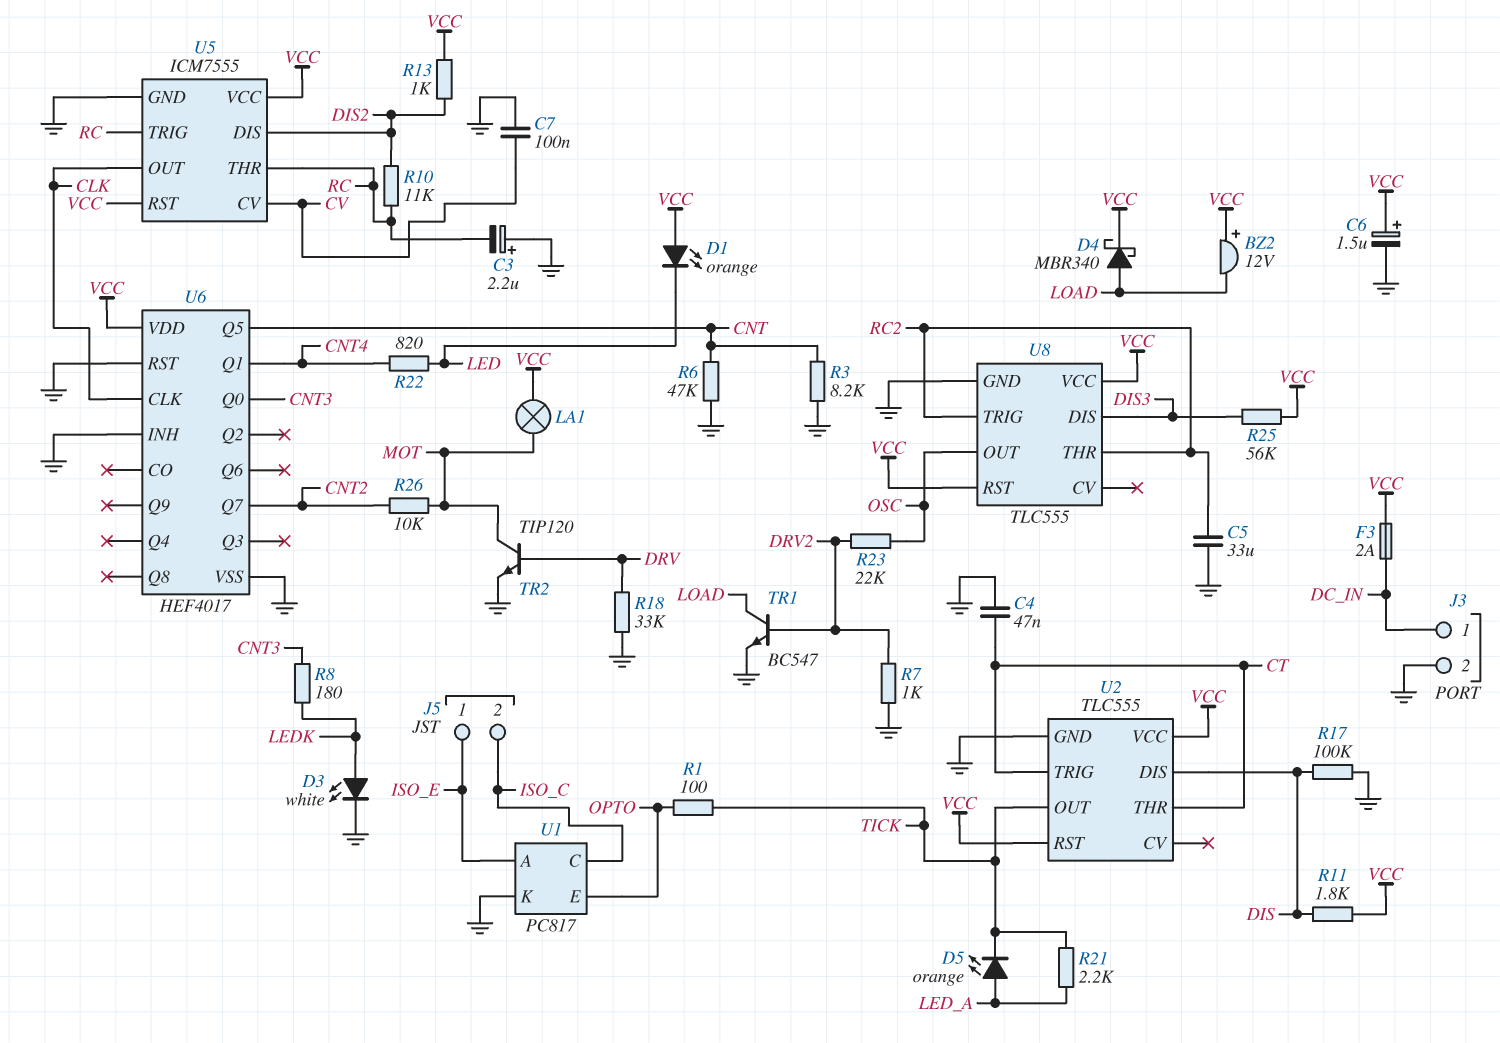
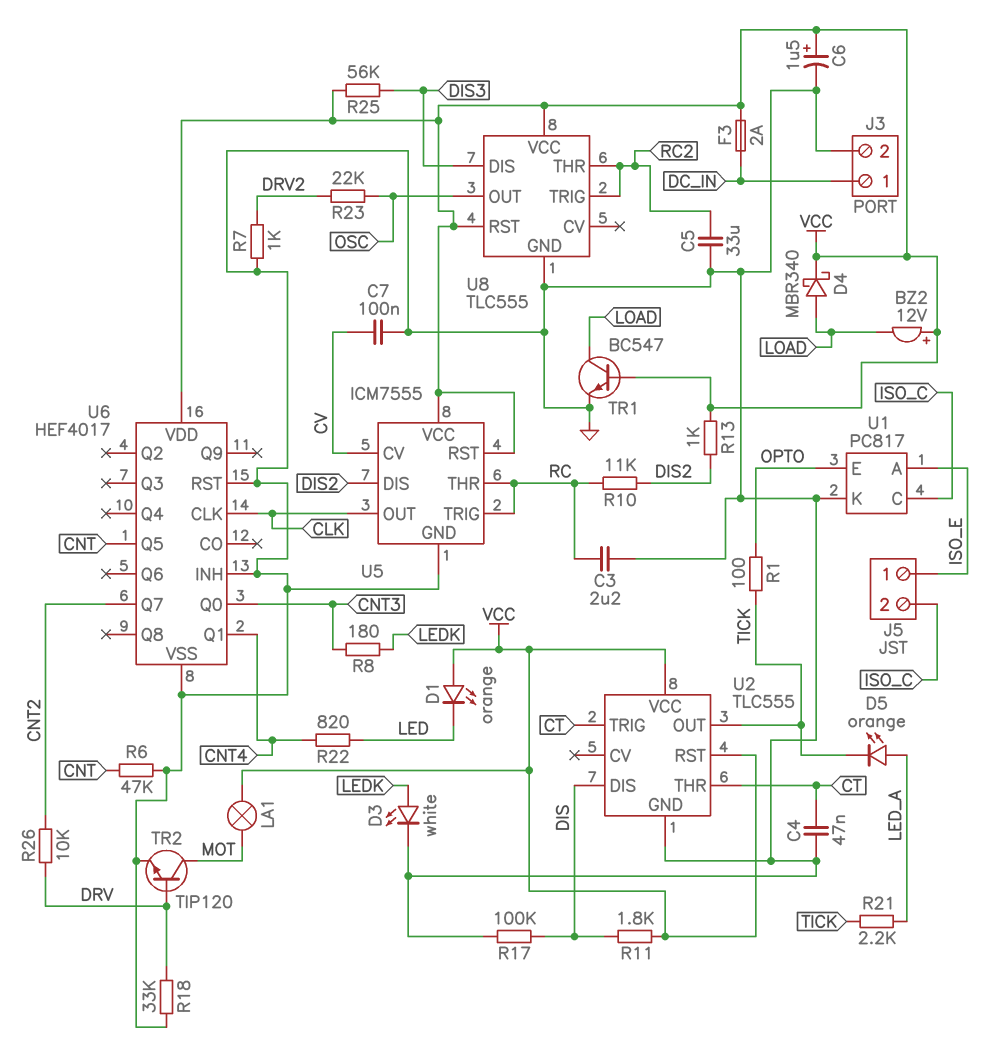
C3: 2.2uF (plus GND, minus RC) -> 2.2uF (GND, RC)
R3: 8.2k (CNT, GND) -> none
R26: 10k (CNT2, MOT) -> 10k (CNT2, DRV)
TR1: NPN BC547 (B DRV2, C LOAD, E GND) -> NPN BC547 (B VCC, C LOAD, E GND)

